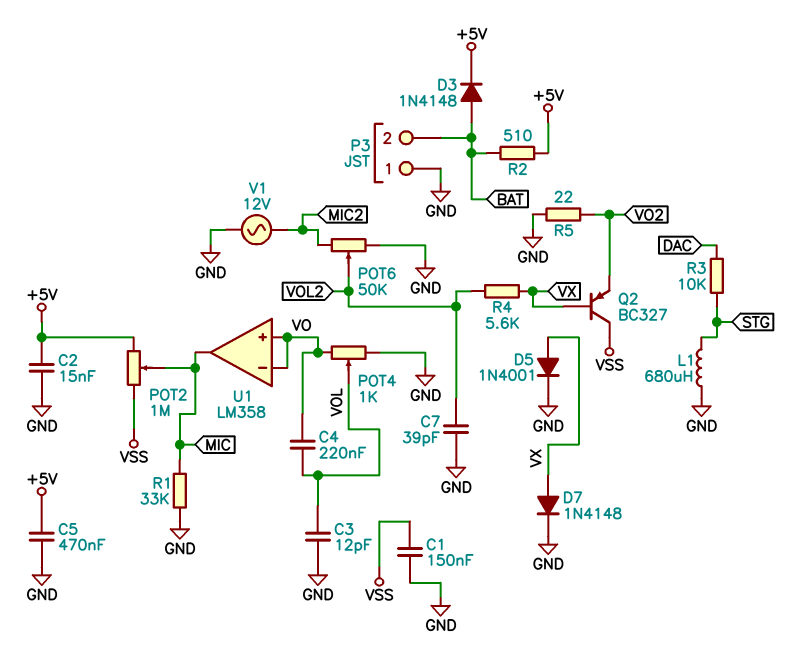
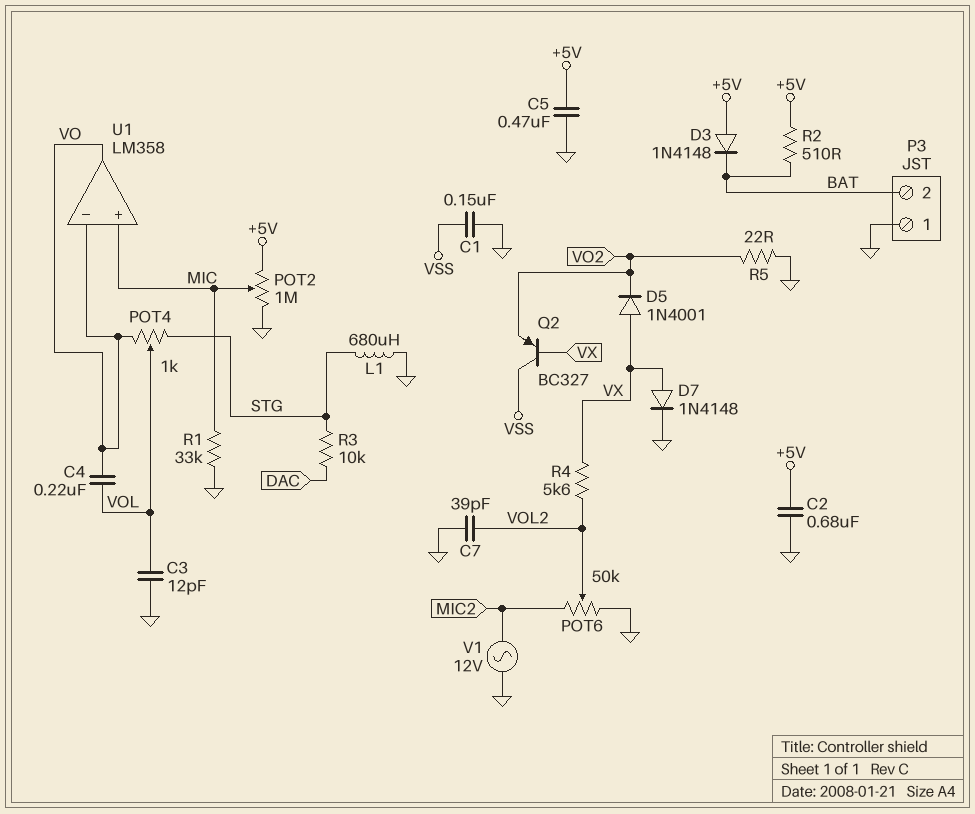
C2: 15nF (+5V, GND) -> 680nF (+5V, GND)
D3: diode 1N4148 (A BAT, K +5V) -> diode 1N4148 (A +5V, K BAT)
D5: diode 1N4001 (A VX, K GND) -> diode 1N4001 (A VX, K VO2)
POT2: 1M (+5V, VSS, wiper MIC) -> 1M (+5V, GND, wiper MIC)
POT4: 1k (GND, VO, wiper VOL) -> 1k (STG, VO, wiper VOL)
U1 pin in+: VO -> MIC
U1 pin out: MIC -> VO

